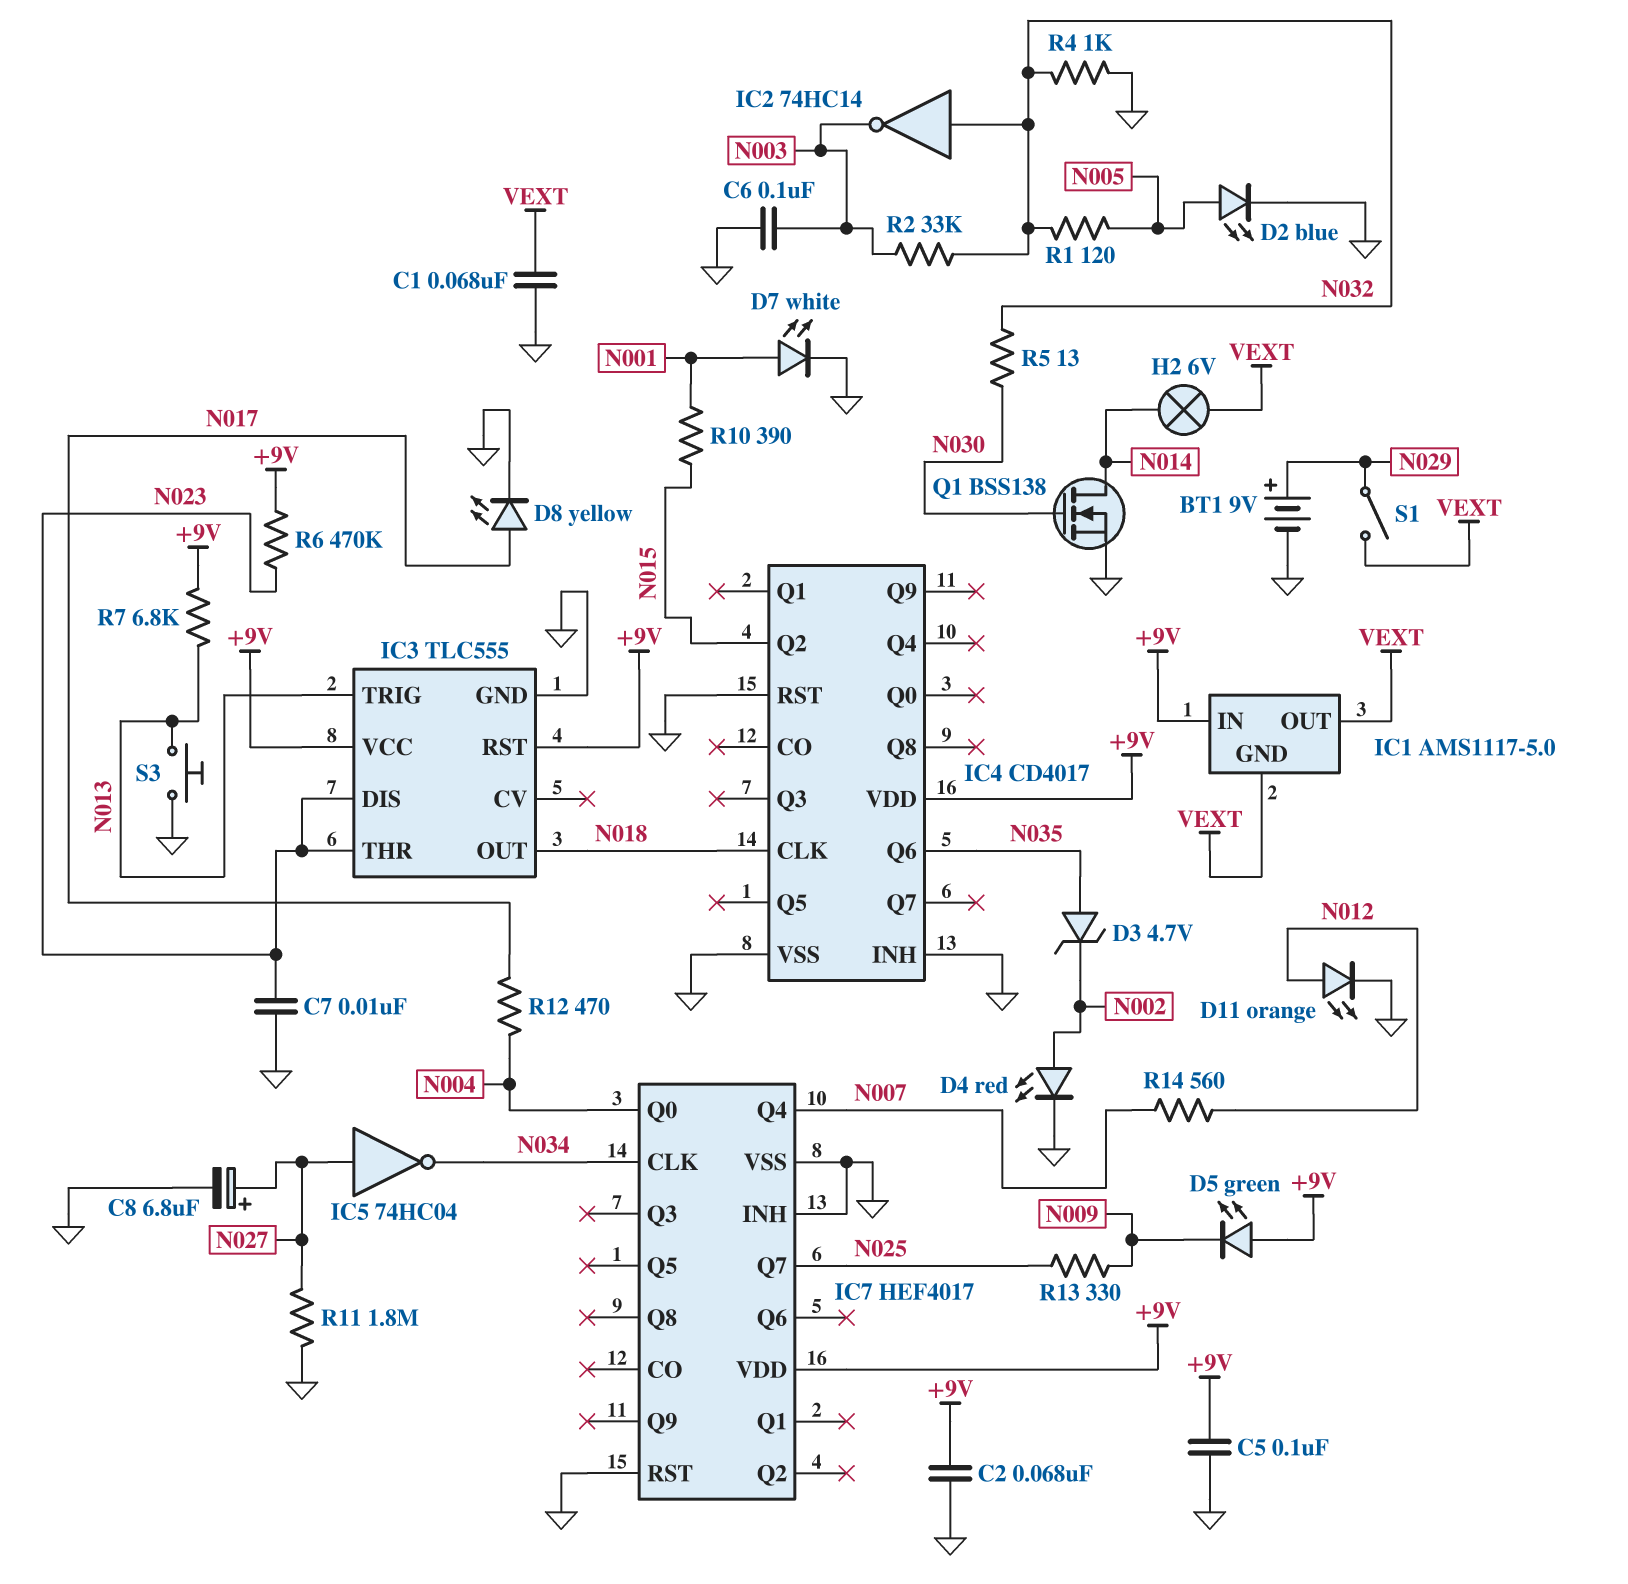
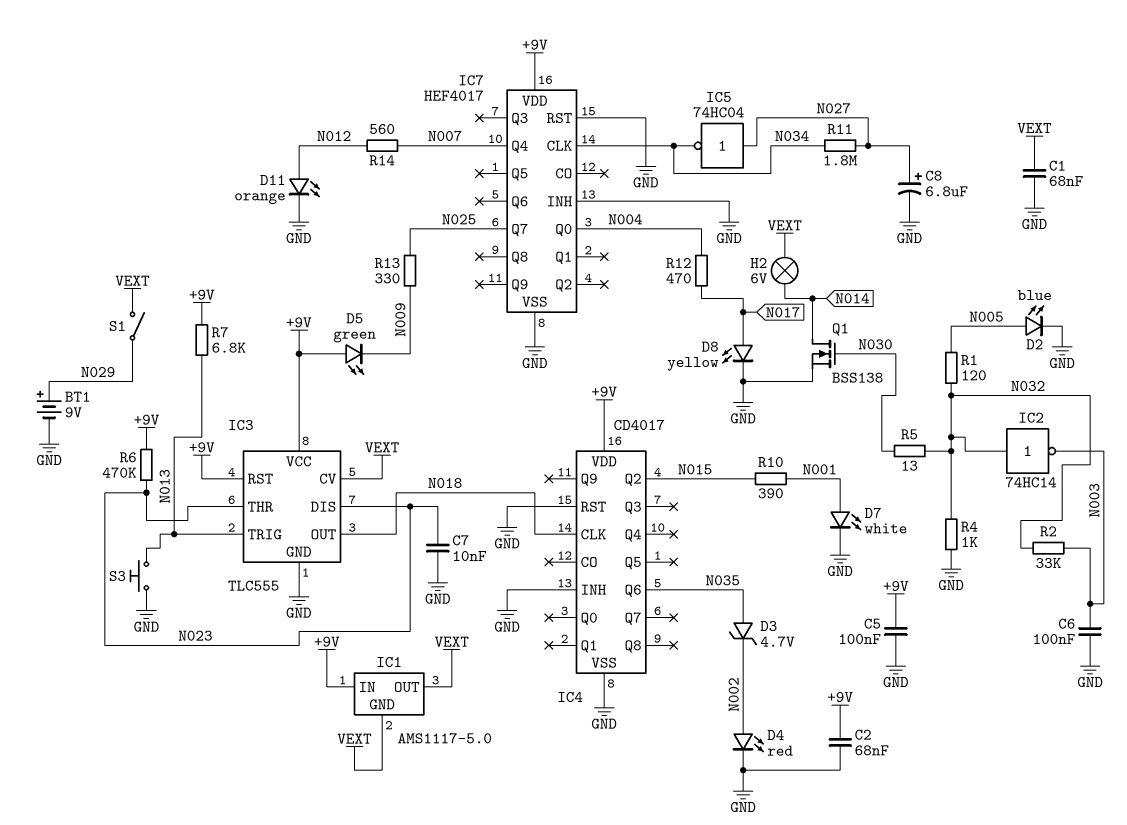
IC3 pin CV: none -> VEXT
R11: 1.8M (GND, N027) -> 1.8M (N027, N034)

